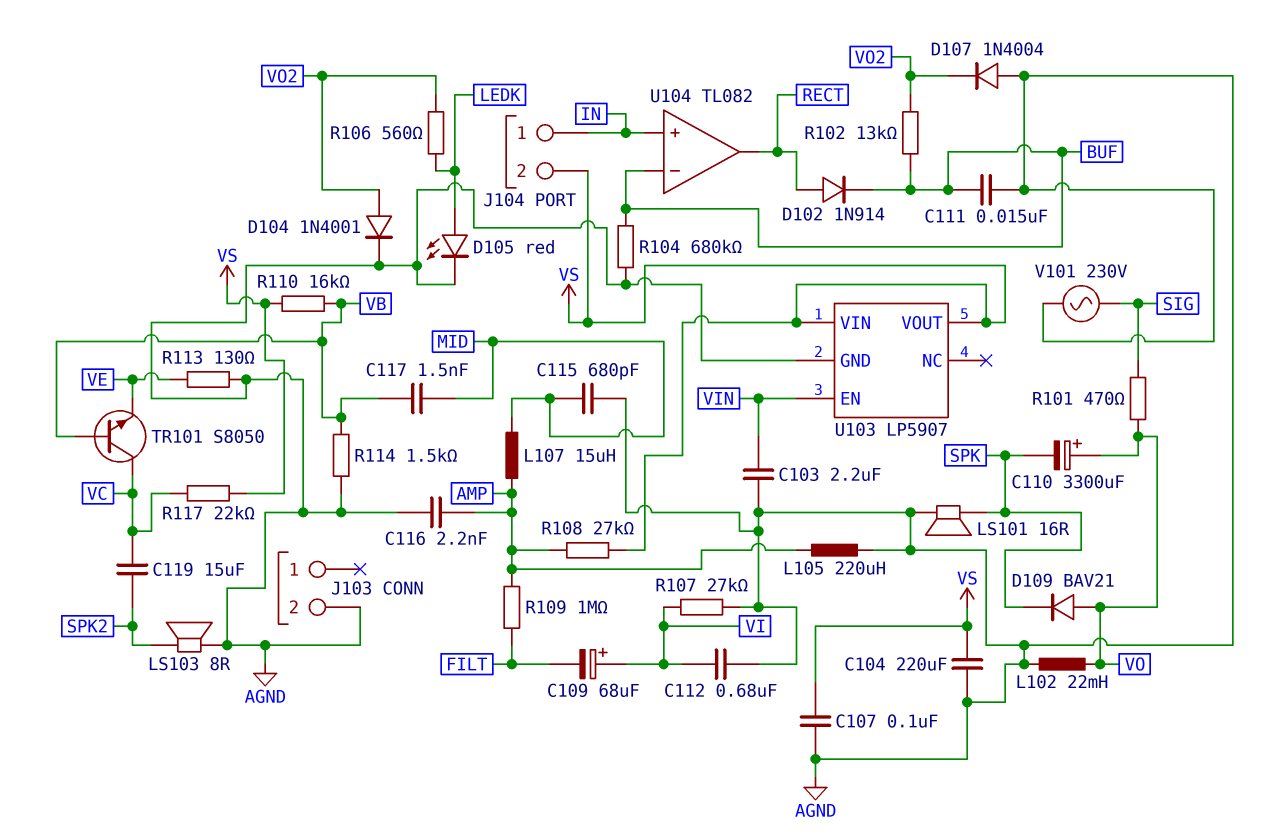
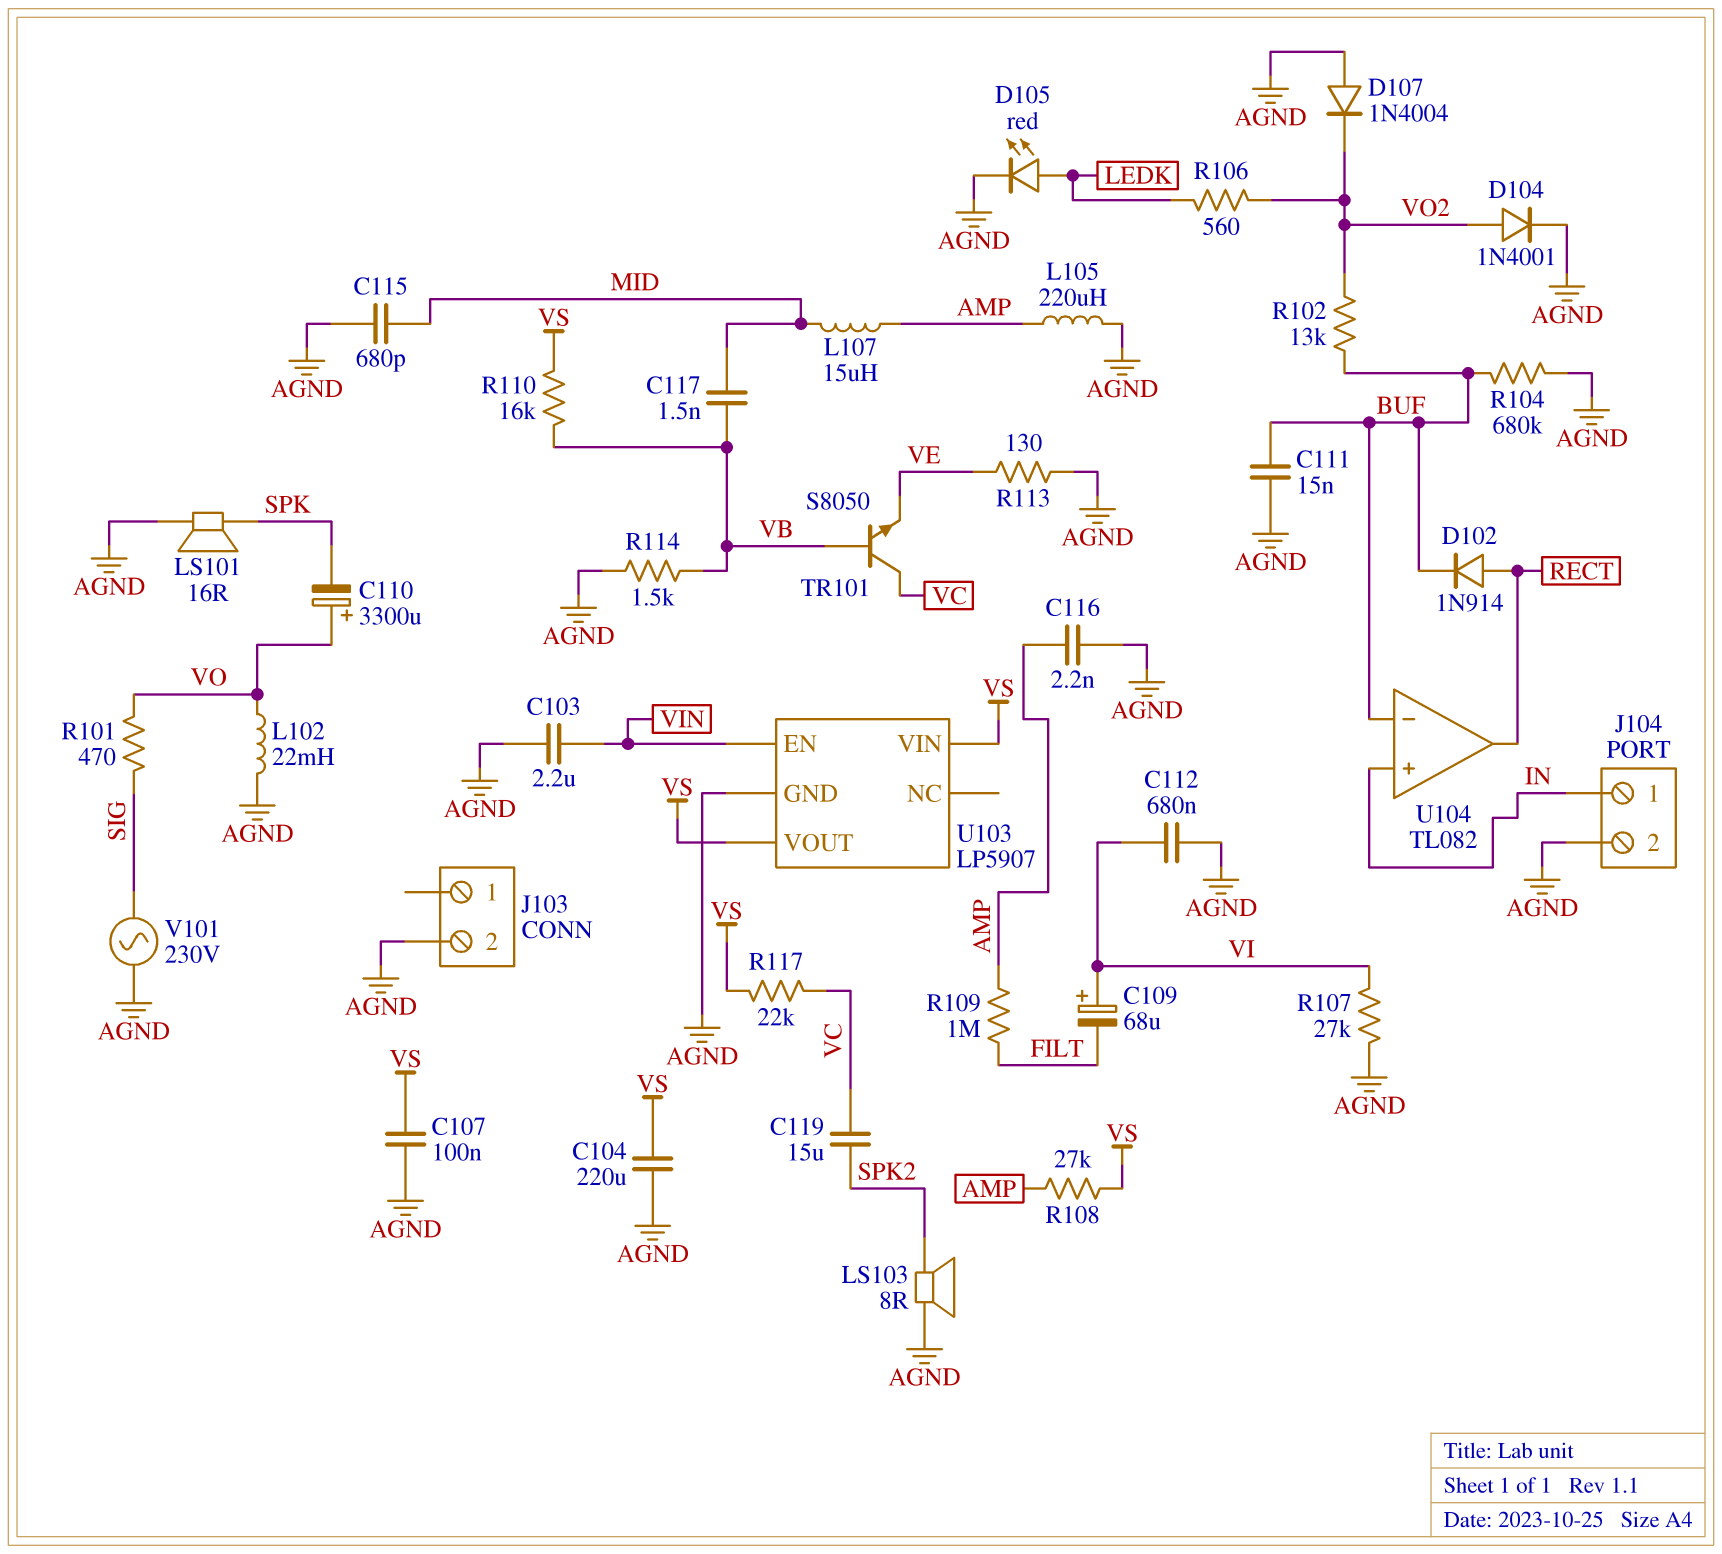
D109: diode BAV21 (A VO, K SPK) -> none
J104 pin 2: VS -> AGND

